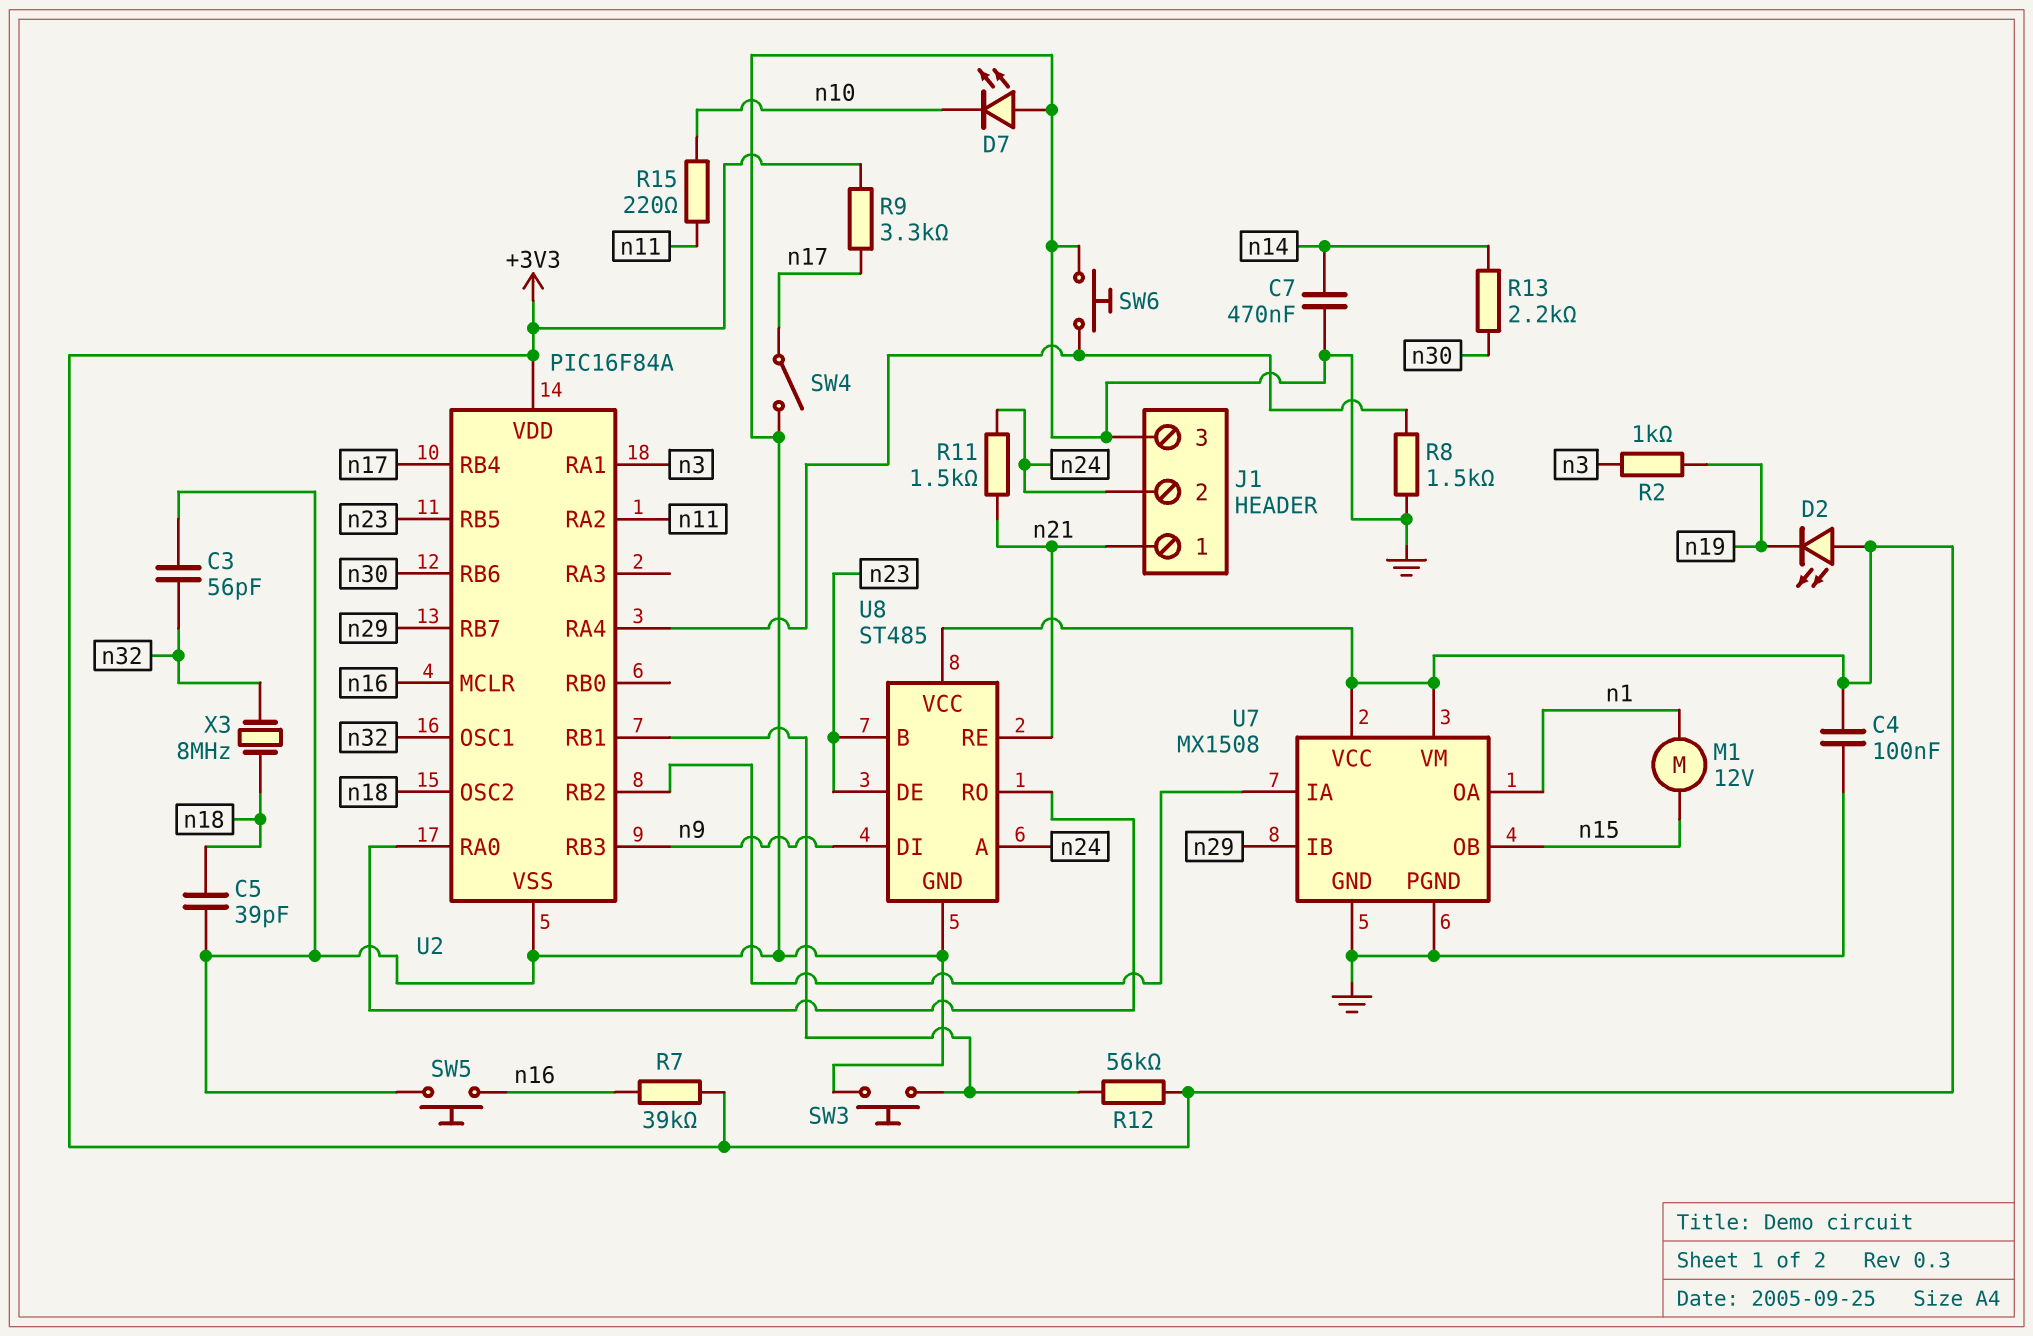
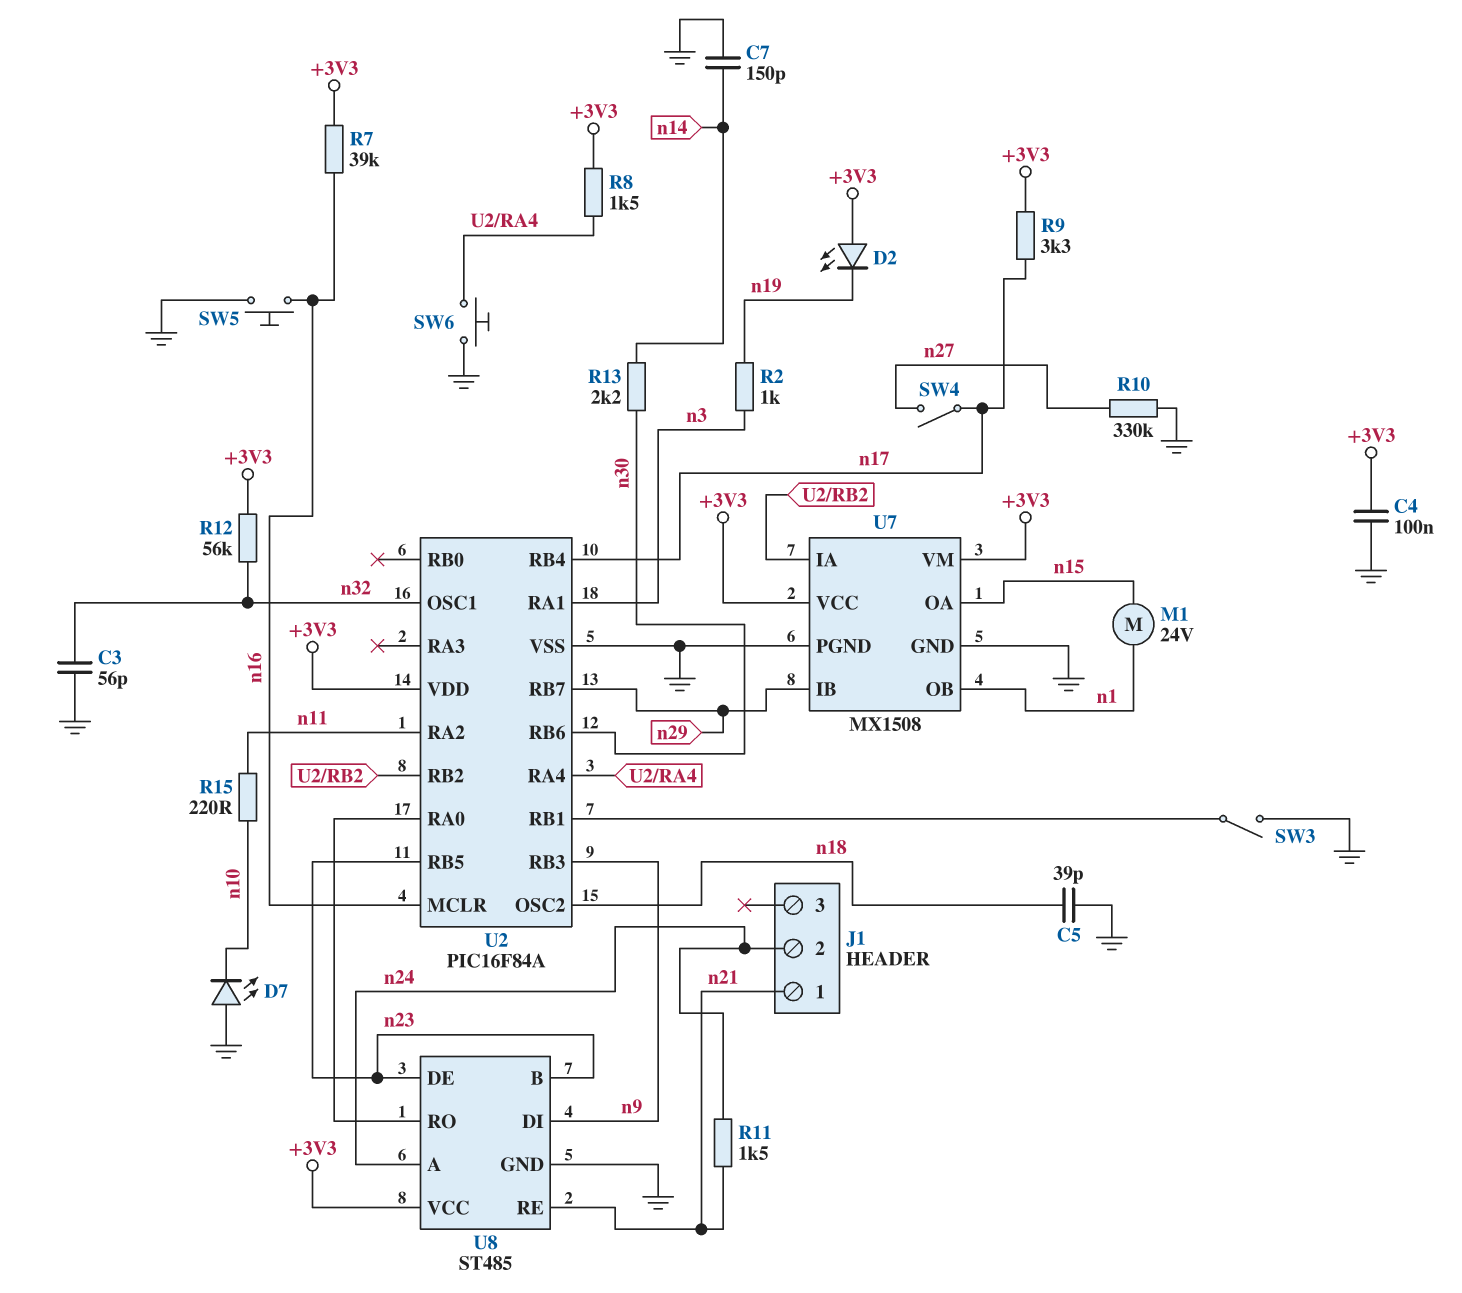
C7: 470nF (GND, n14) -> 150pF (GND, n14)
J1 pin 3: GND -> none
M1: motor 12V (n1, n15) -> motor 24V (n1, n15)
R8: 1.5k (GND, U2/RA4) -> 1.5k (+3V3, U2/RA4)
R10: none -> 330k (GND, n27)
R12: 56k (+3V3, U2/RB1) -> 56k (+3V3, n32)
SW3: button (GND, U2/RB1) -> switch (GND, U2/RB1)
SW4: switch (GND, n17) -> switch (n17, n27)
U7 pin OA: n1 -> n15
U7 pin OB: n15 -> n1
X3: 8MHz (n18, n32) -> none

